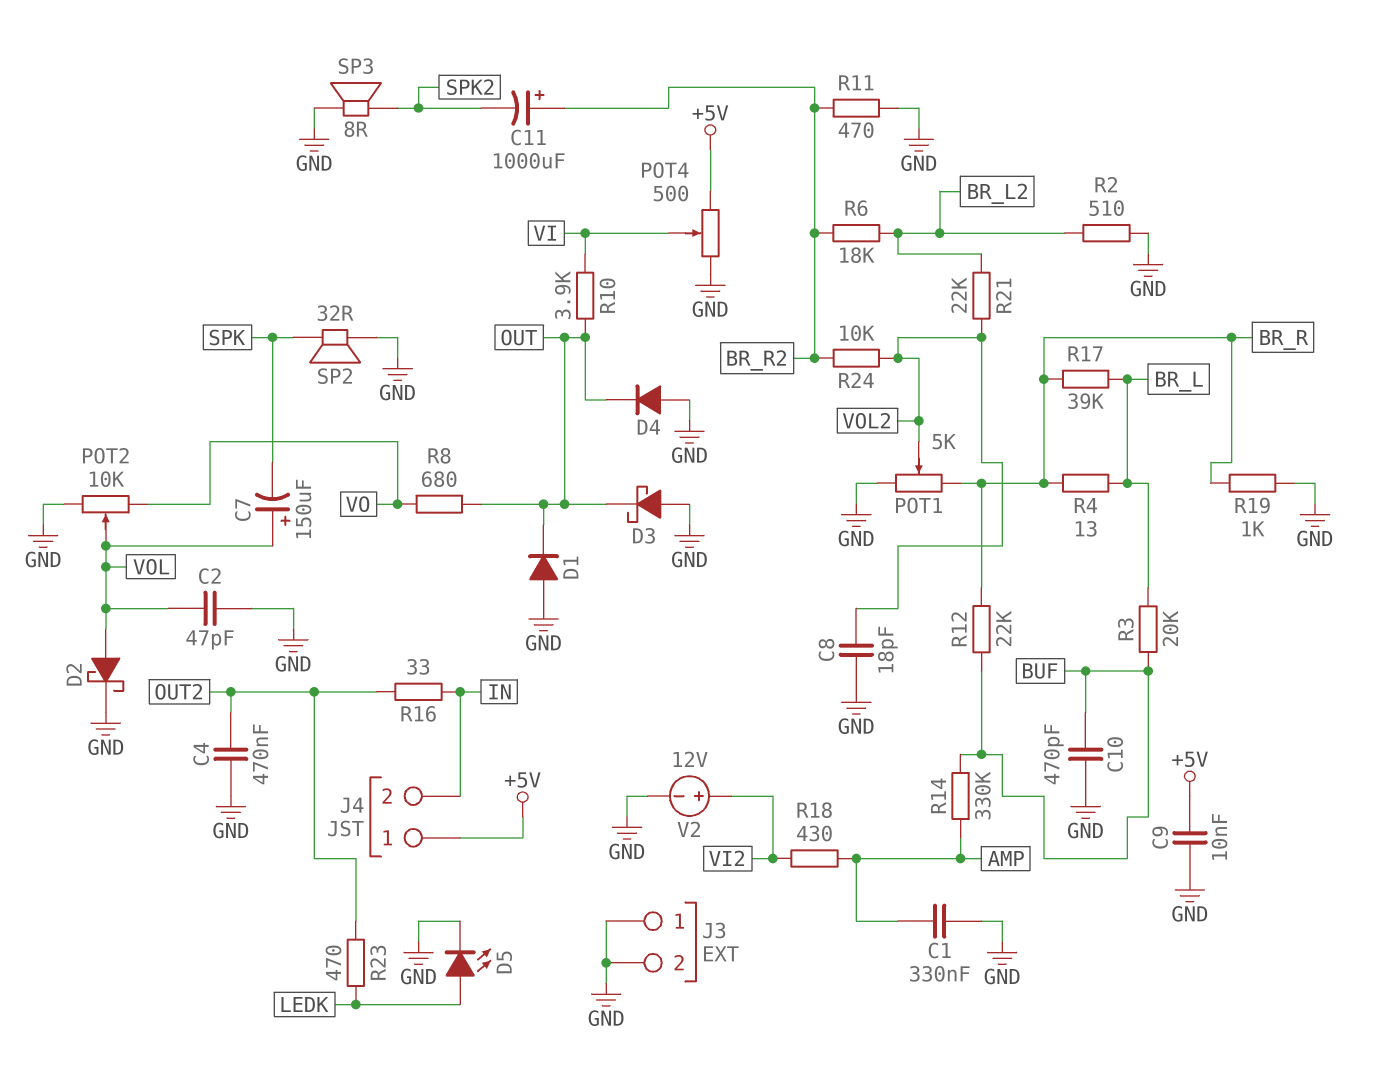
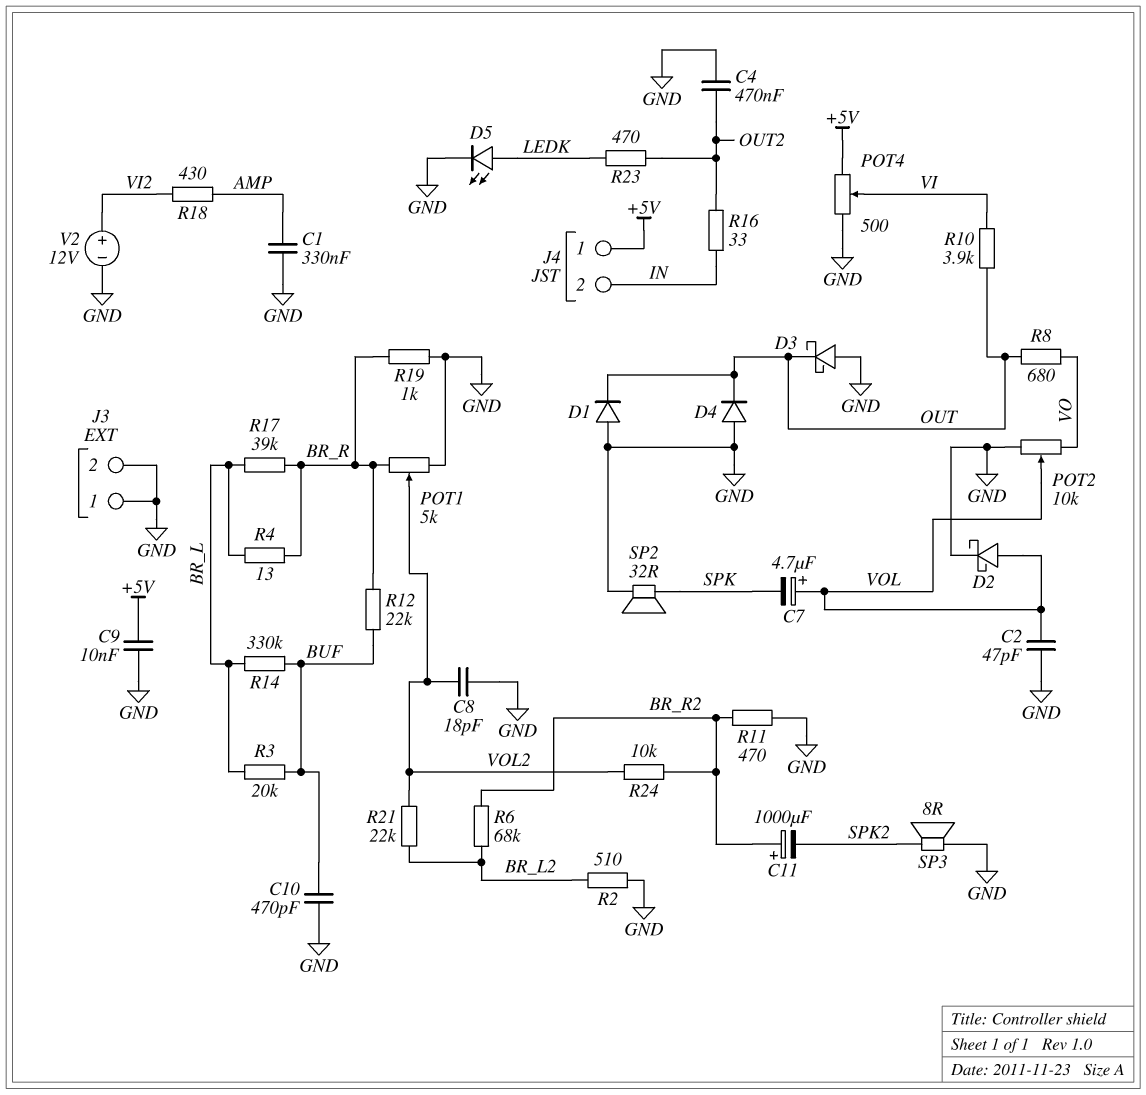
C7: 150uF (plus VOL, minus SPK) -> 4.7uF (plus VOL, minus SPK)
R6: 18k (BR_L2, BR_R2) -> 68k (BR_L2, BR_R2)
R14: 330k (AMP, BUF) -> 330k (BR_L, BUF)

